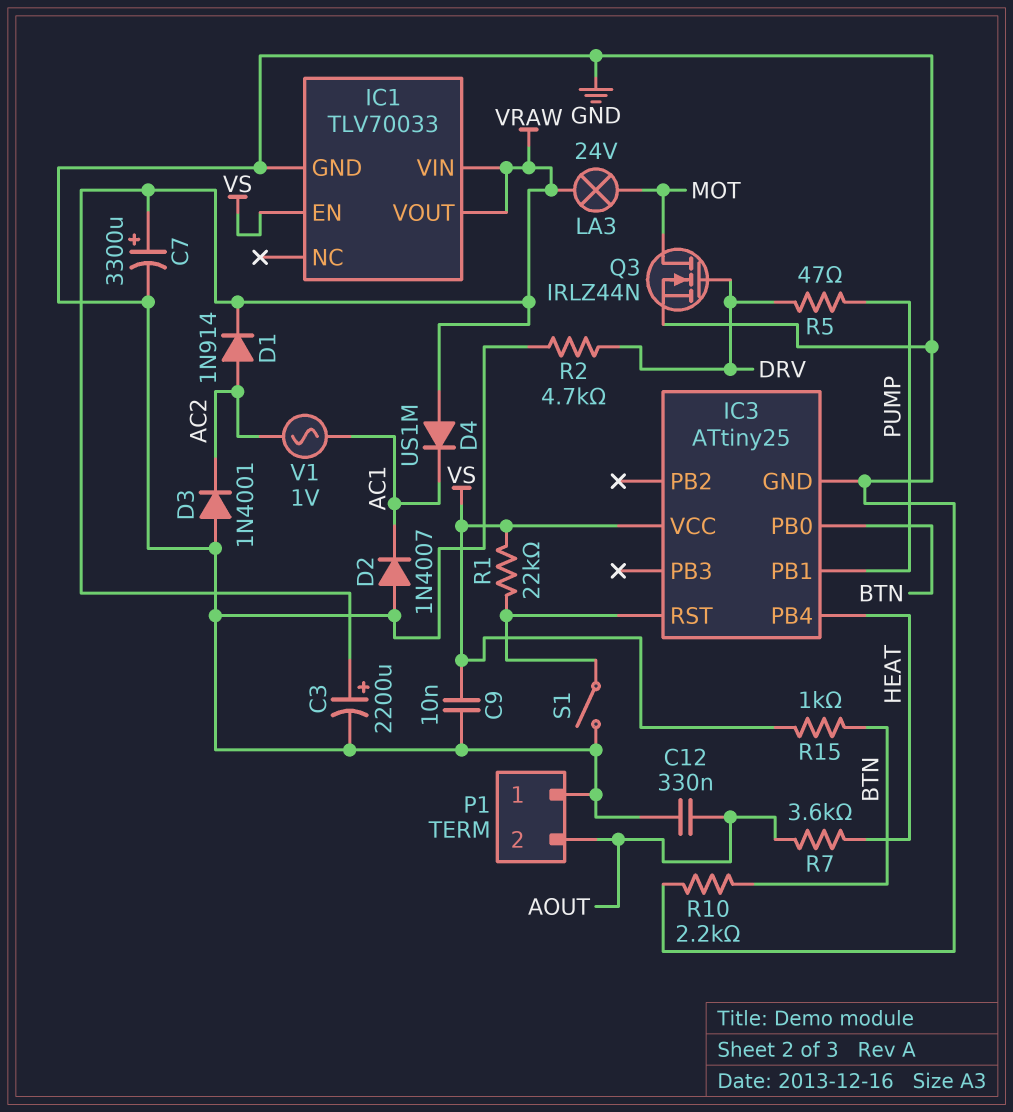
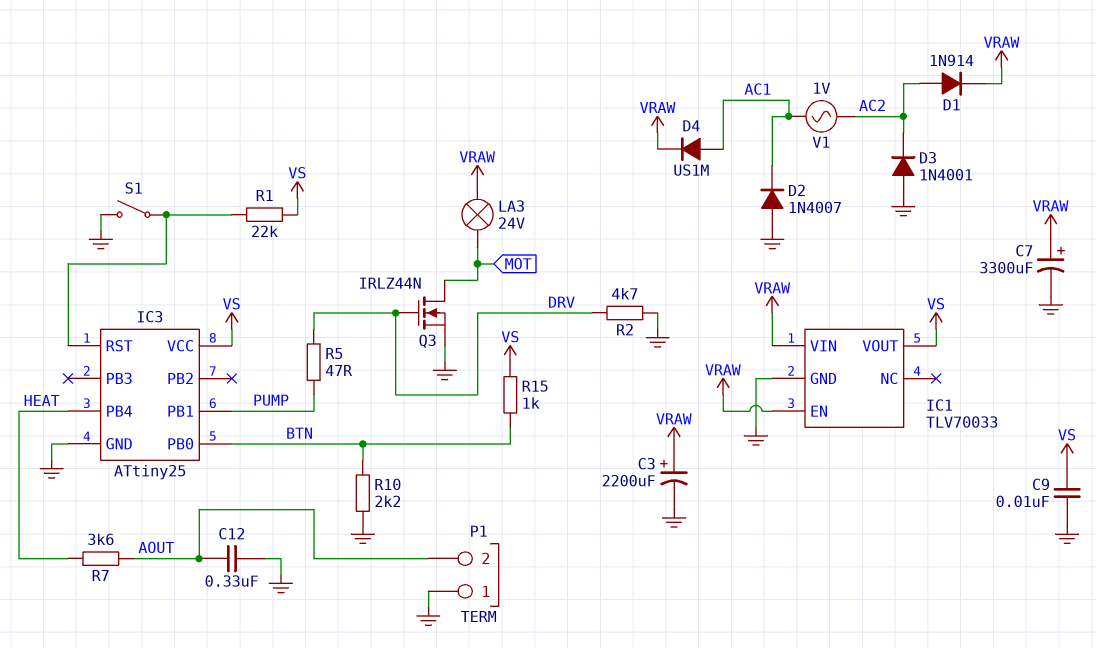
D4: diode US1M (A VRAW, K AC1) -> diode US1M (A AC1, K VRAW)
IC1 pin EN: VS -> VRAW
IC1 pin VOUT: VRAW -> VS

